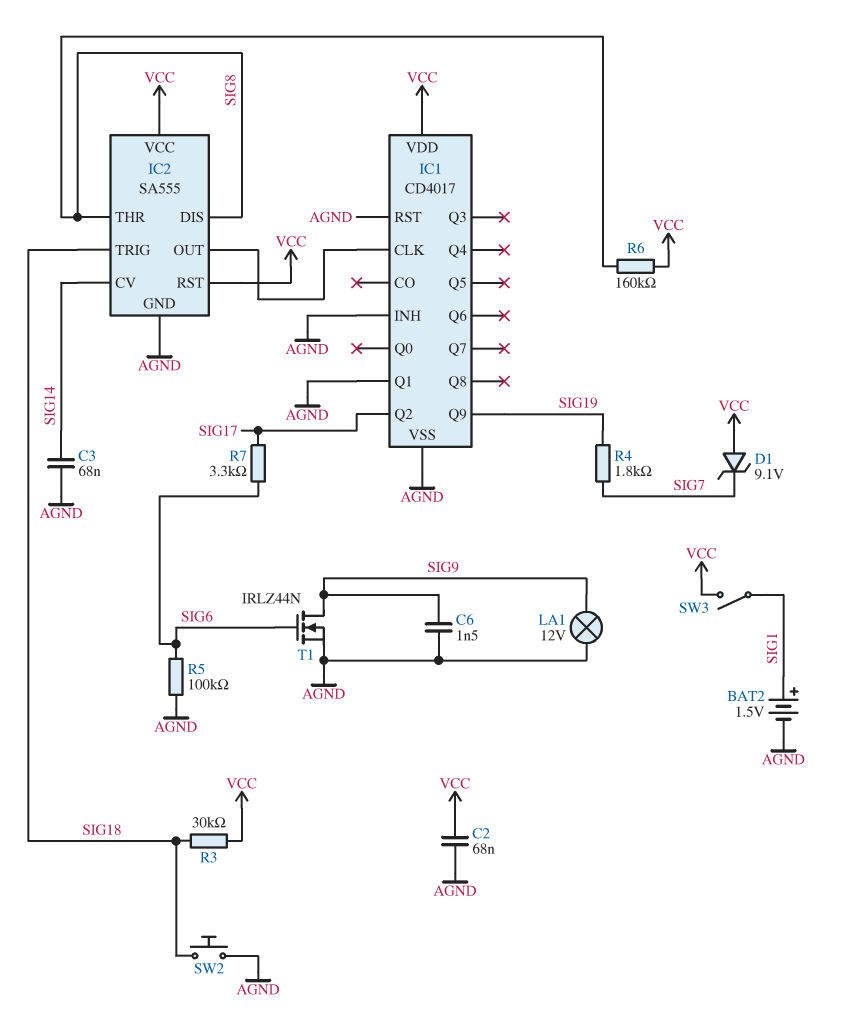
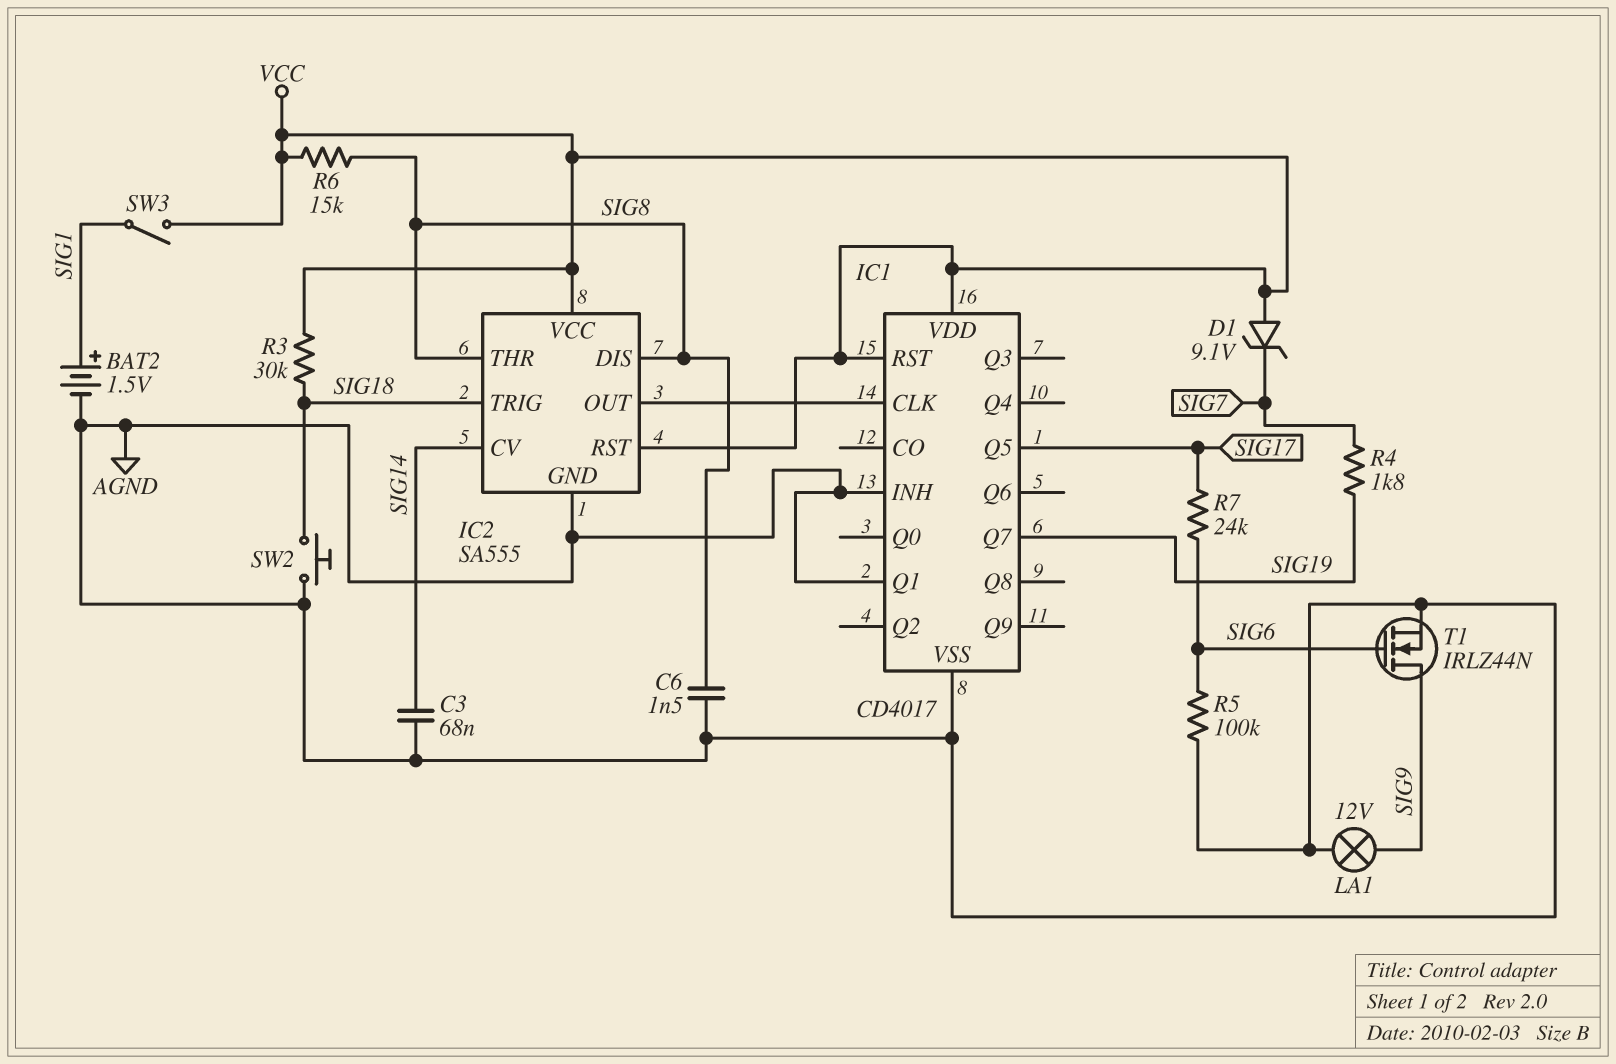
C2: 68nF (AGND, VCC) -> none
C6: 1.5nF (AGND, SIG9) -> 1.5nF (AGND, SIG8)
IC1 pin Q2: SIG17 -> none
IC1 pin Q5: none -> SIG17
IC1 pin Q7: none -> SIG19
IC1 pin Q9: SIG19 -> none
IC1 pin RST: AGND -> VCC
R6: 160k (SIG8, VCC) -> 15k (SIG8, VCC)
R7: 3.3k (SIG6, SIG17) -> 24k (SIG6, SIG17)

